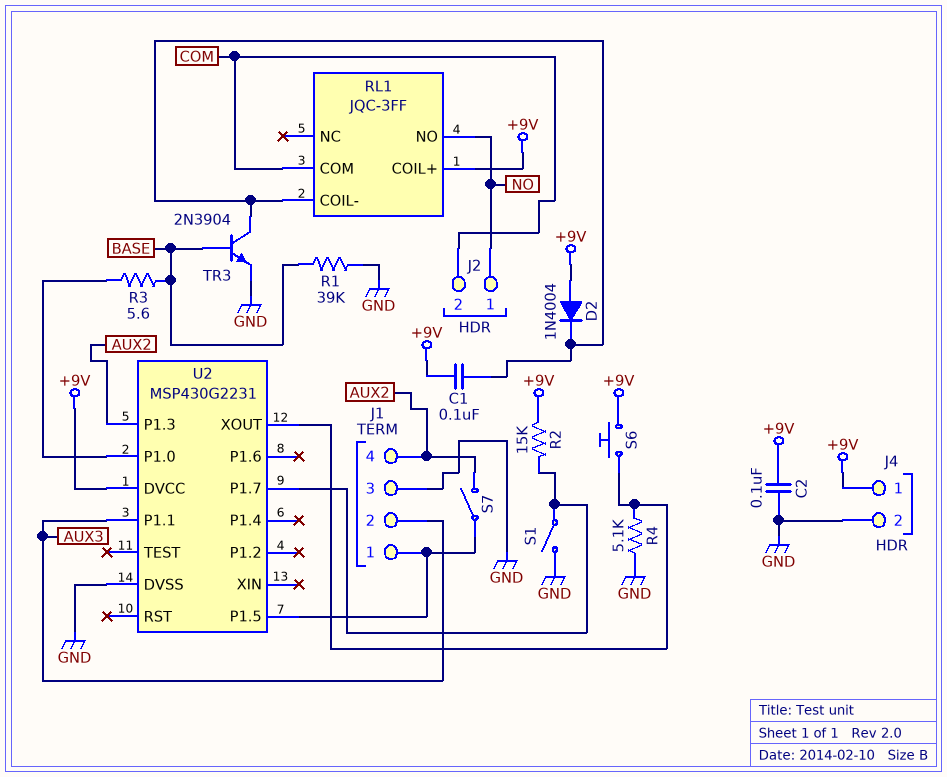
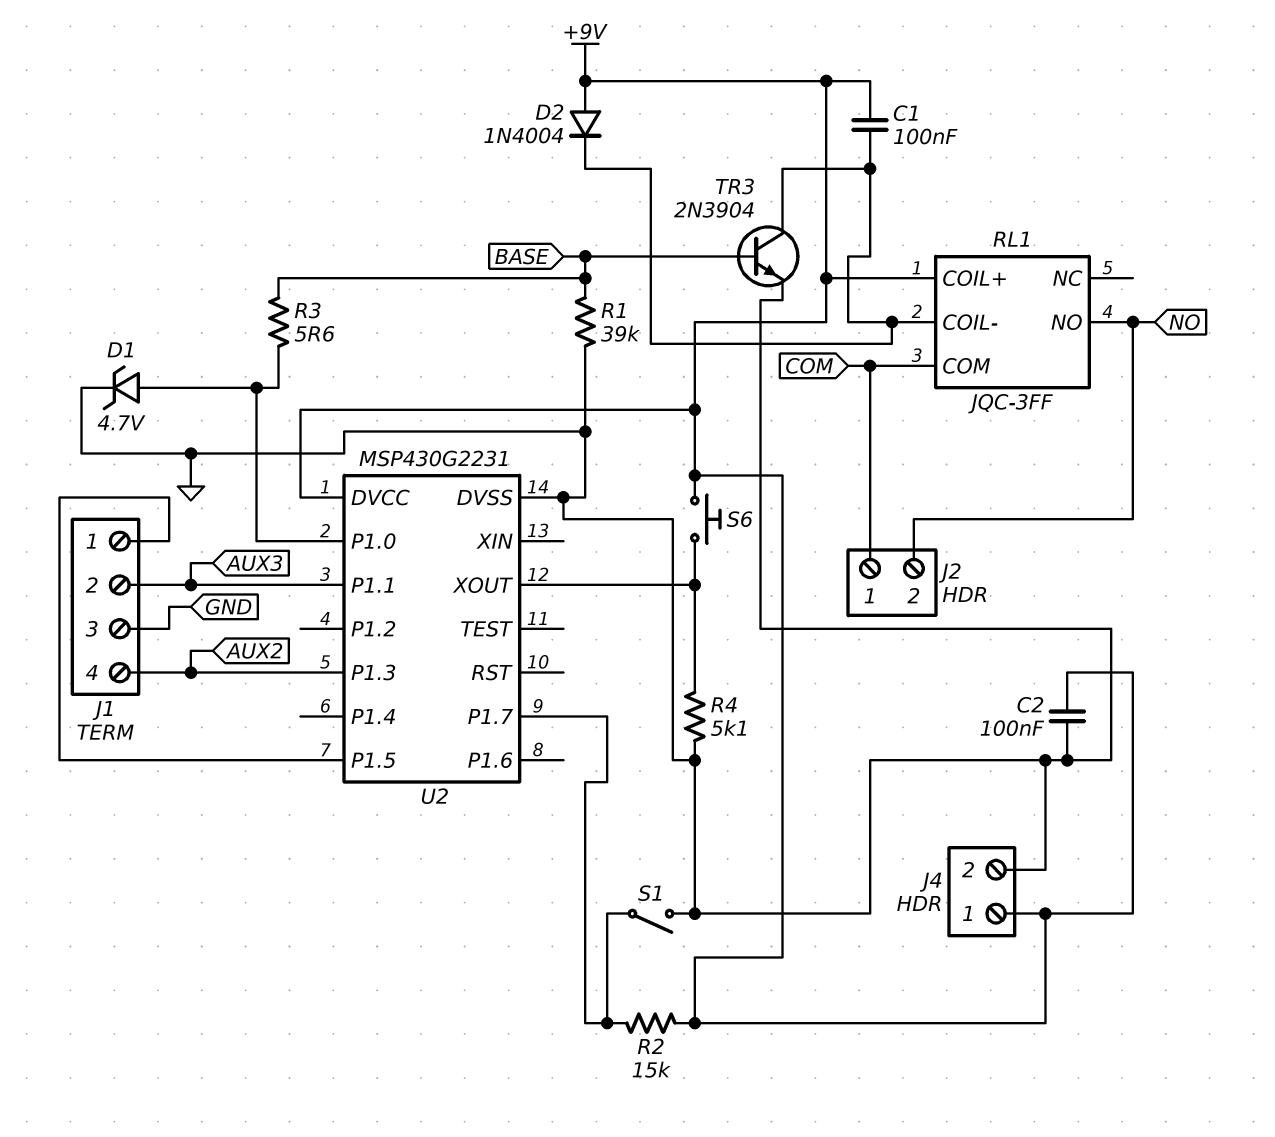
D1: none -> zener 4.7V (A U2/P1.0, K GND)
J2 pin 1: NO -> COM
J2 pin 2: COM -> NO
S7: switch (AUX2, J1/1) -> none

